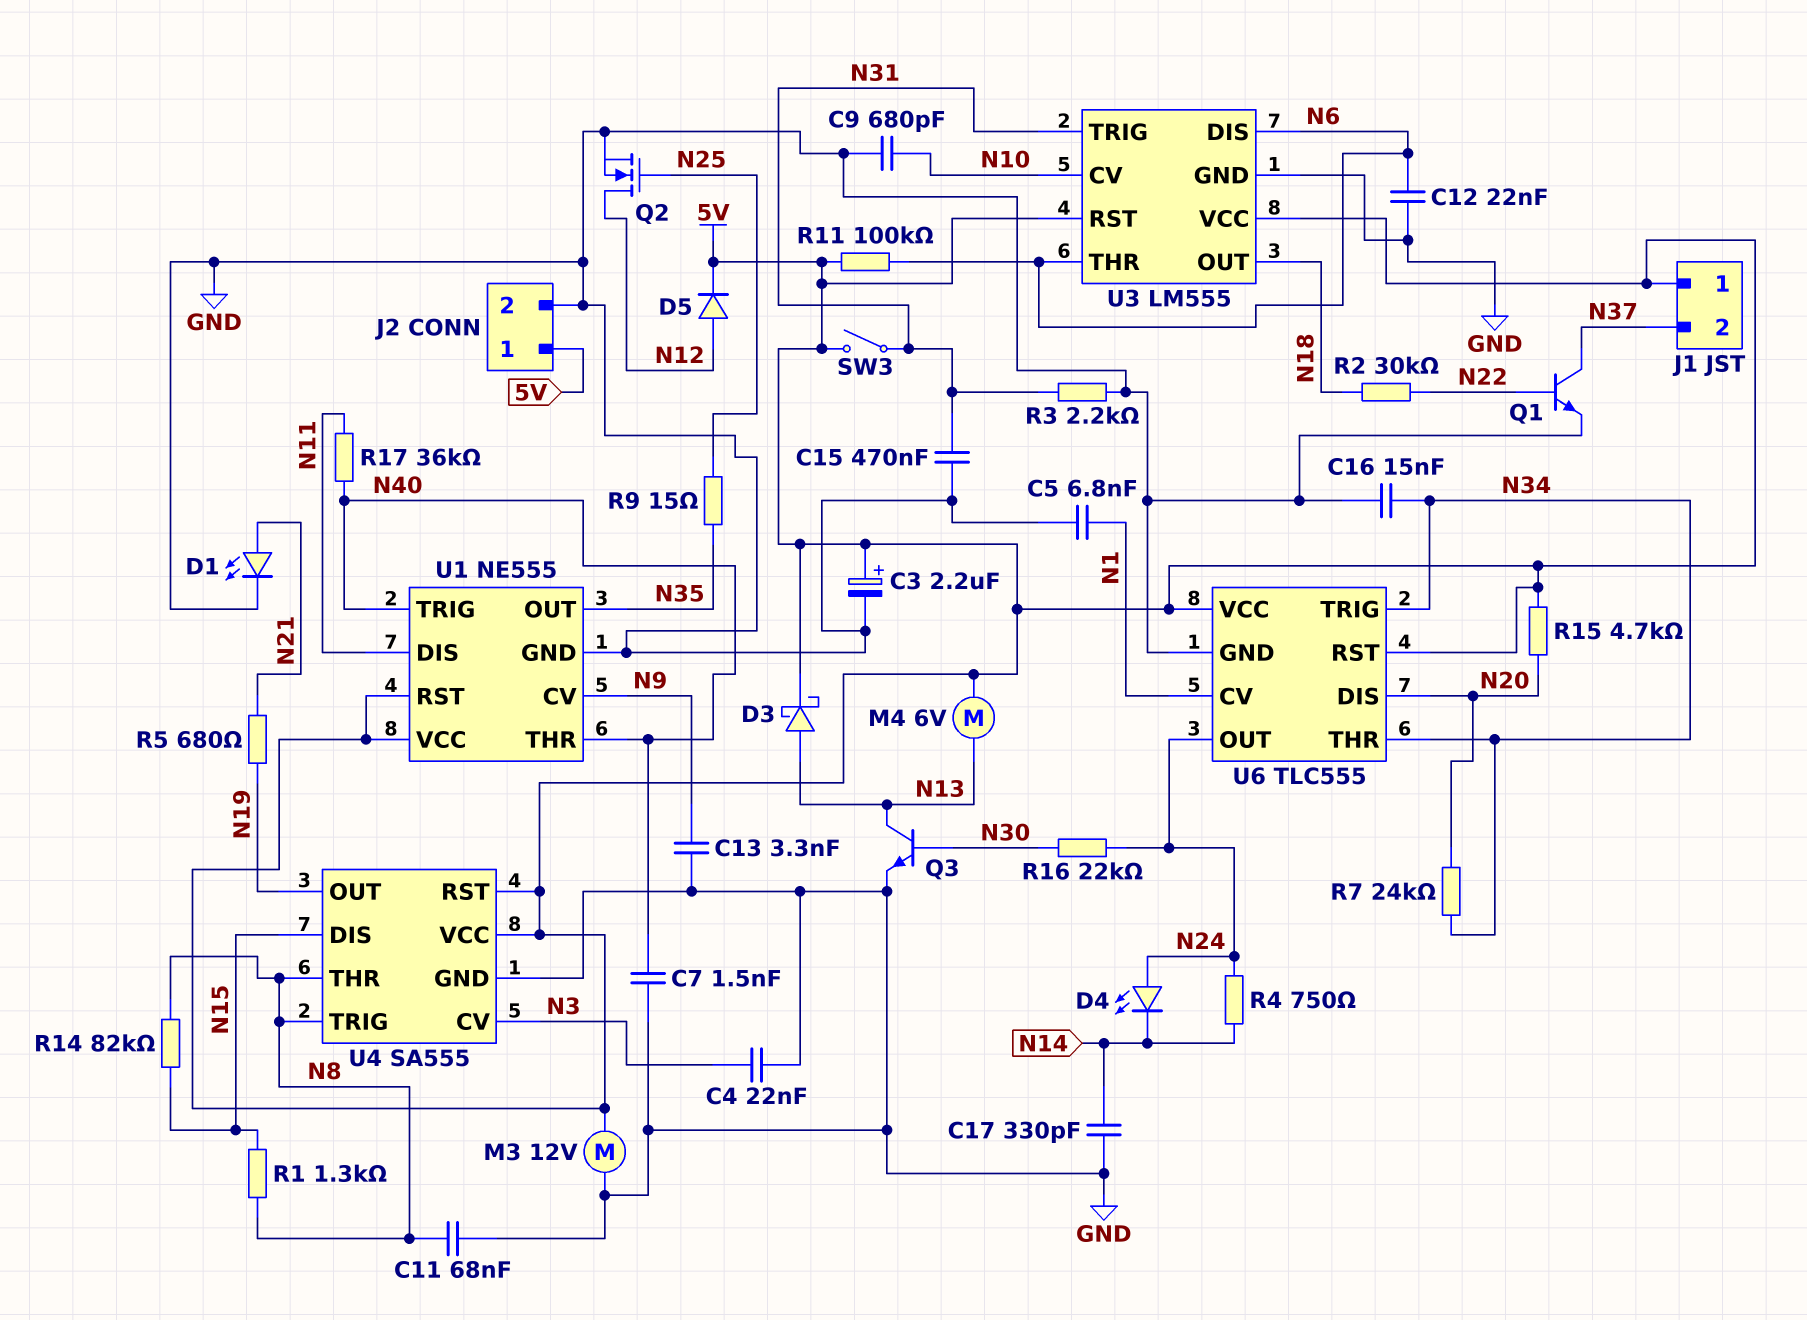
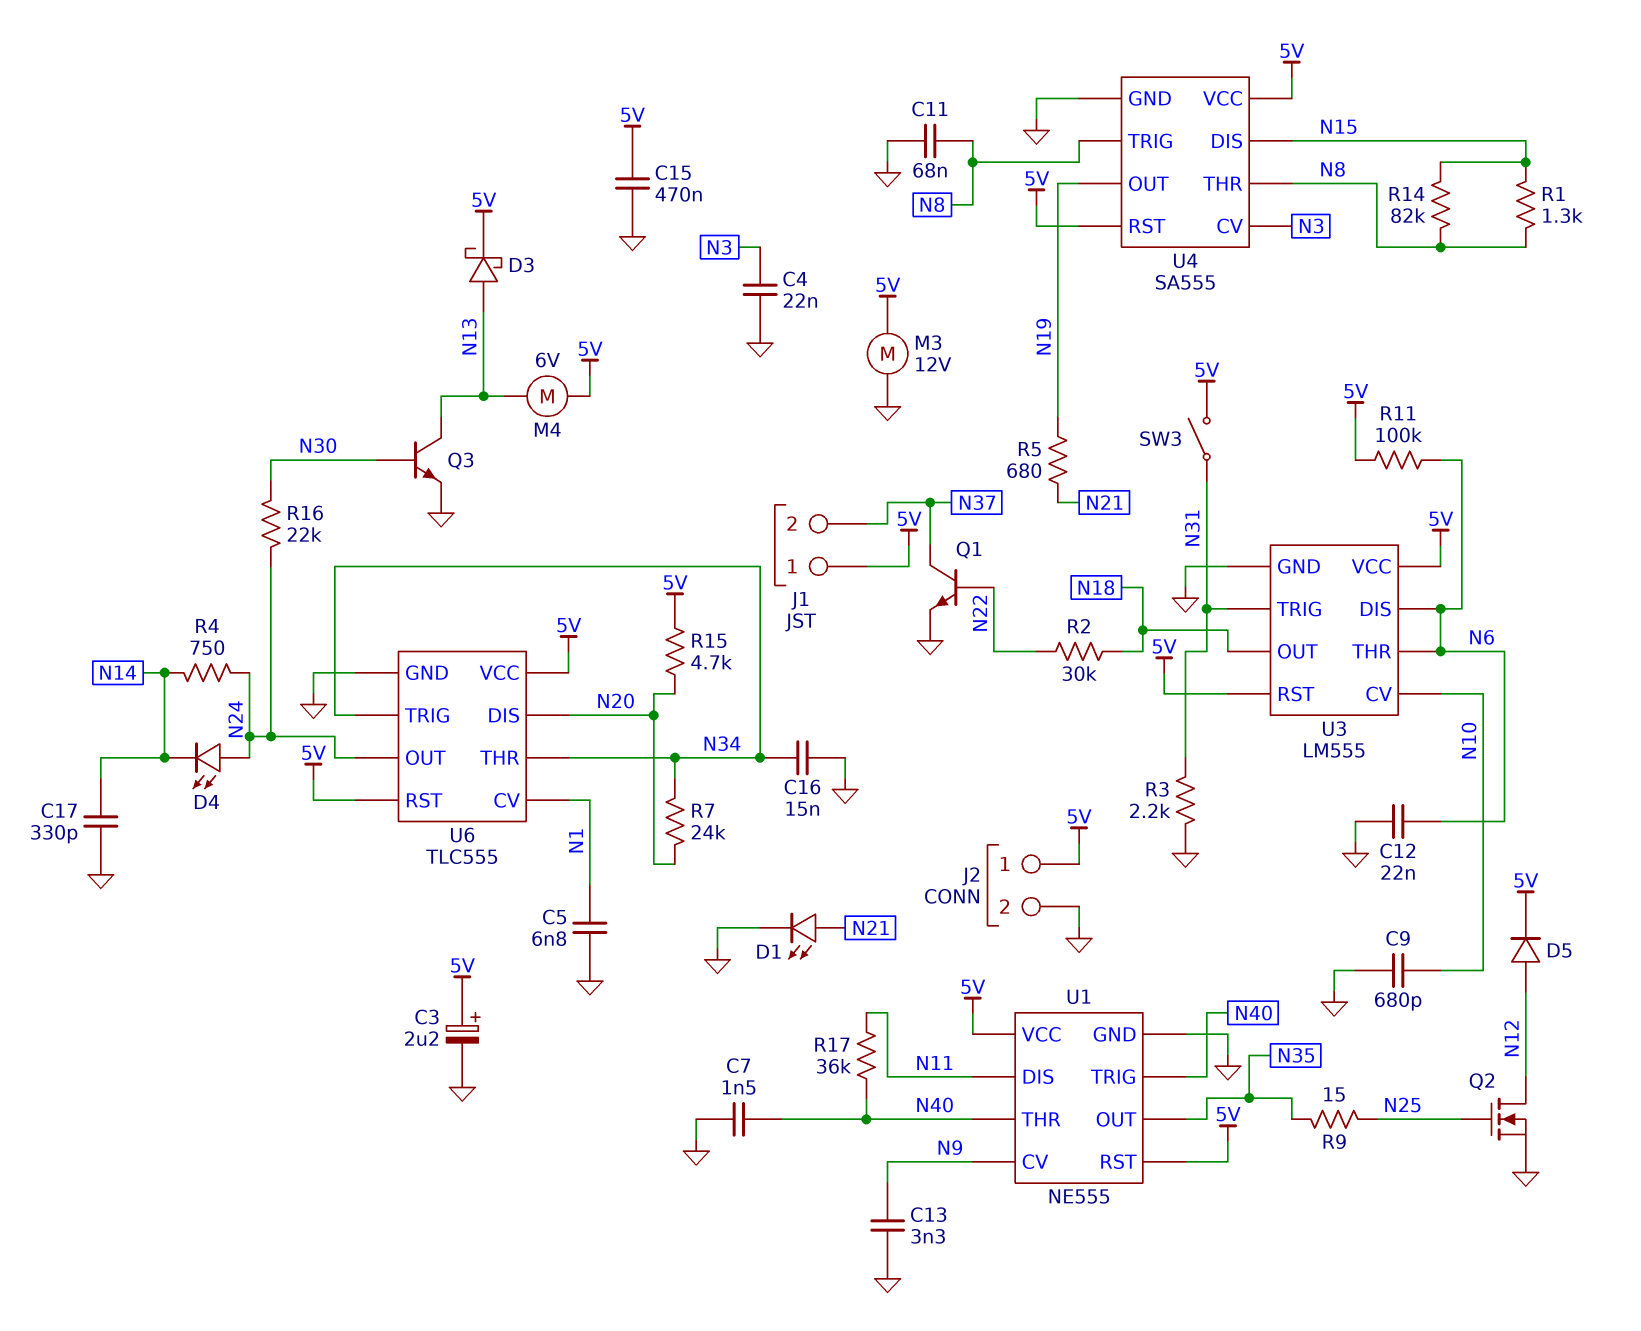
C15: 470nF (GND, N31) -> 470nF (5V, GND)

